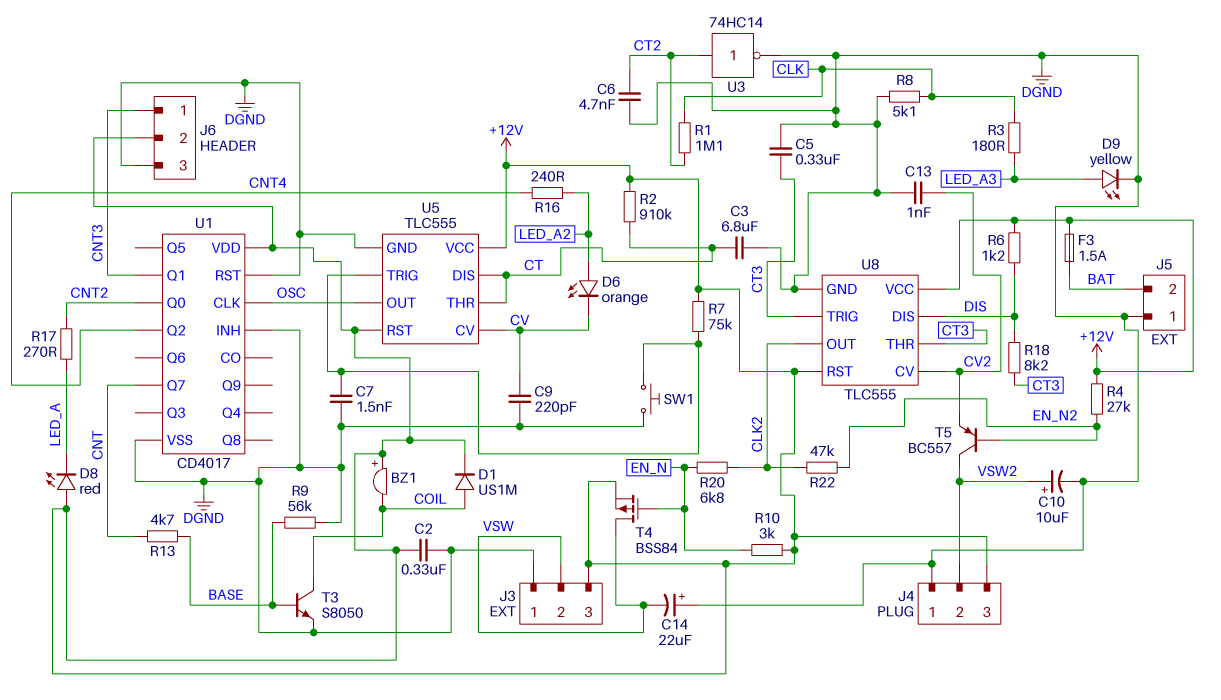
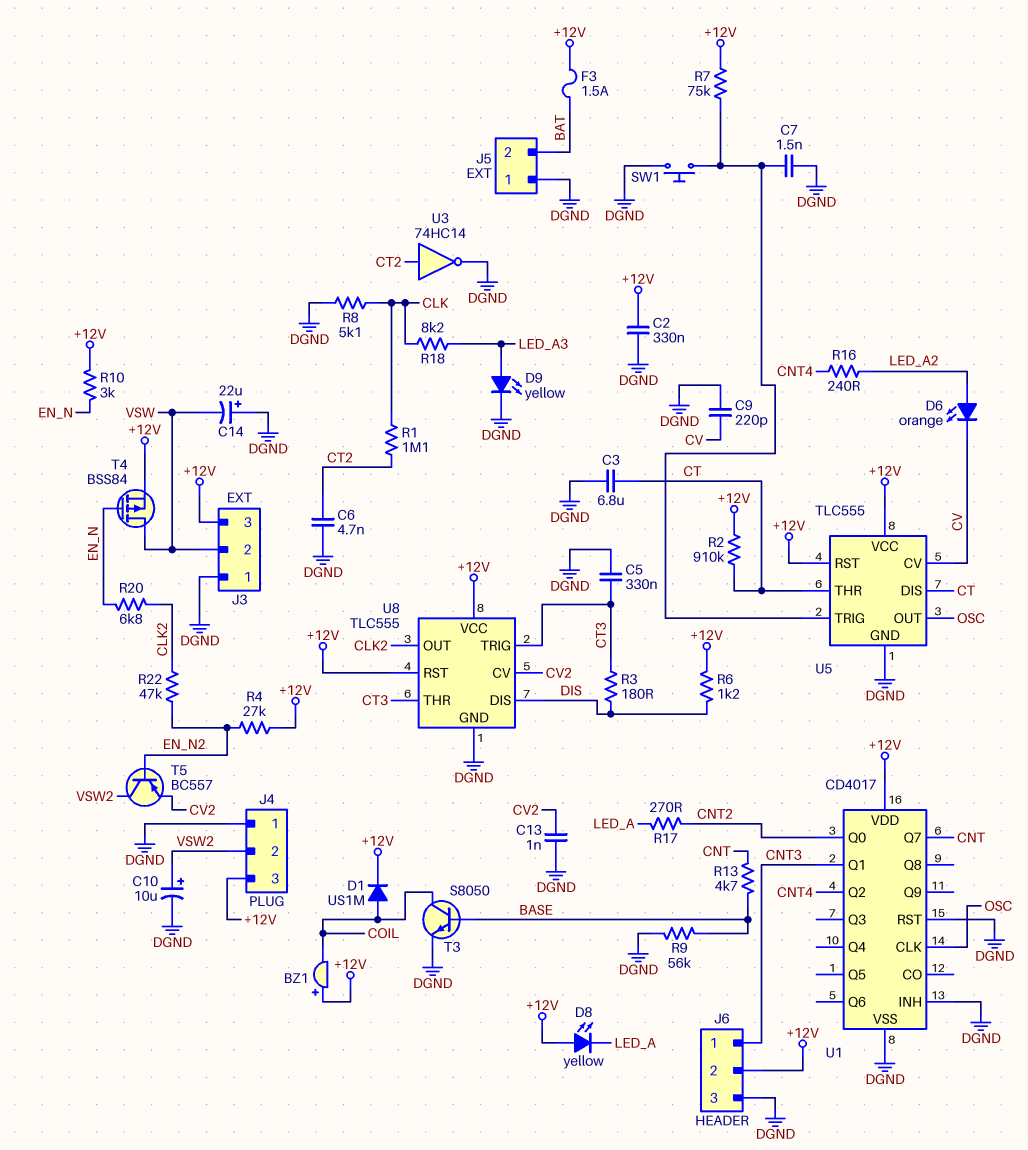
D8: LED red (A +12V, K LED_A) -> LED yellow (A +12V, K LED_A)
R3: 180 (CLK, LED_A3) -> 180 (CT3, DIS)
R18: 8.2k (CT3, DIS) -> 8.2k (CLK, LED_A3)

